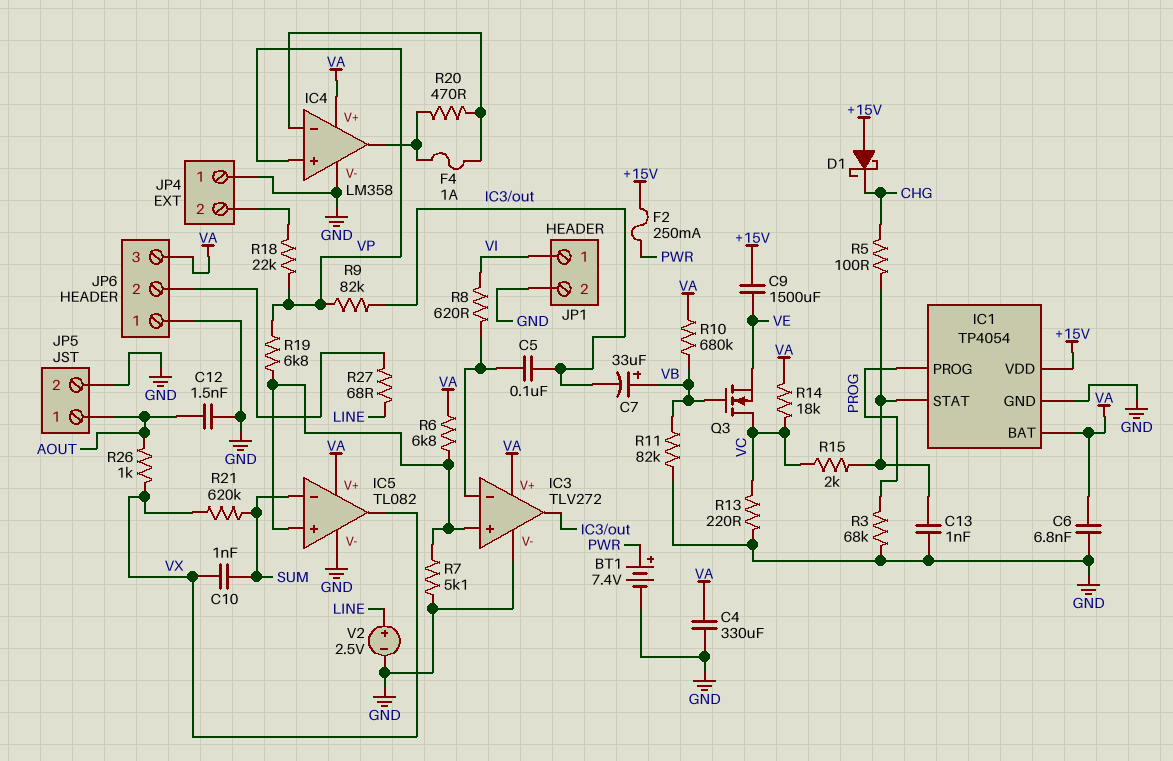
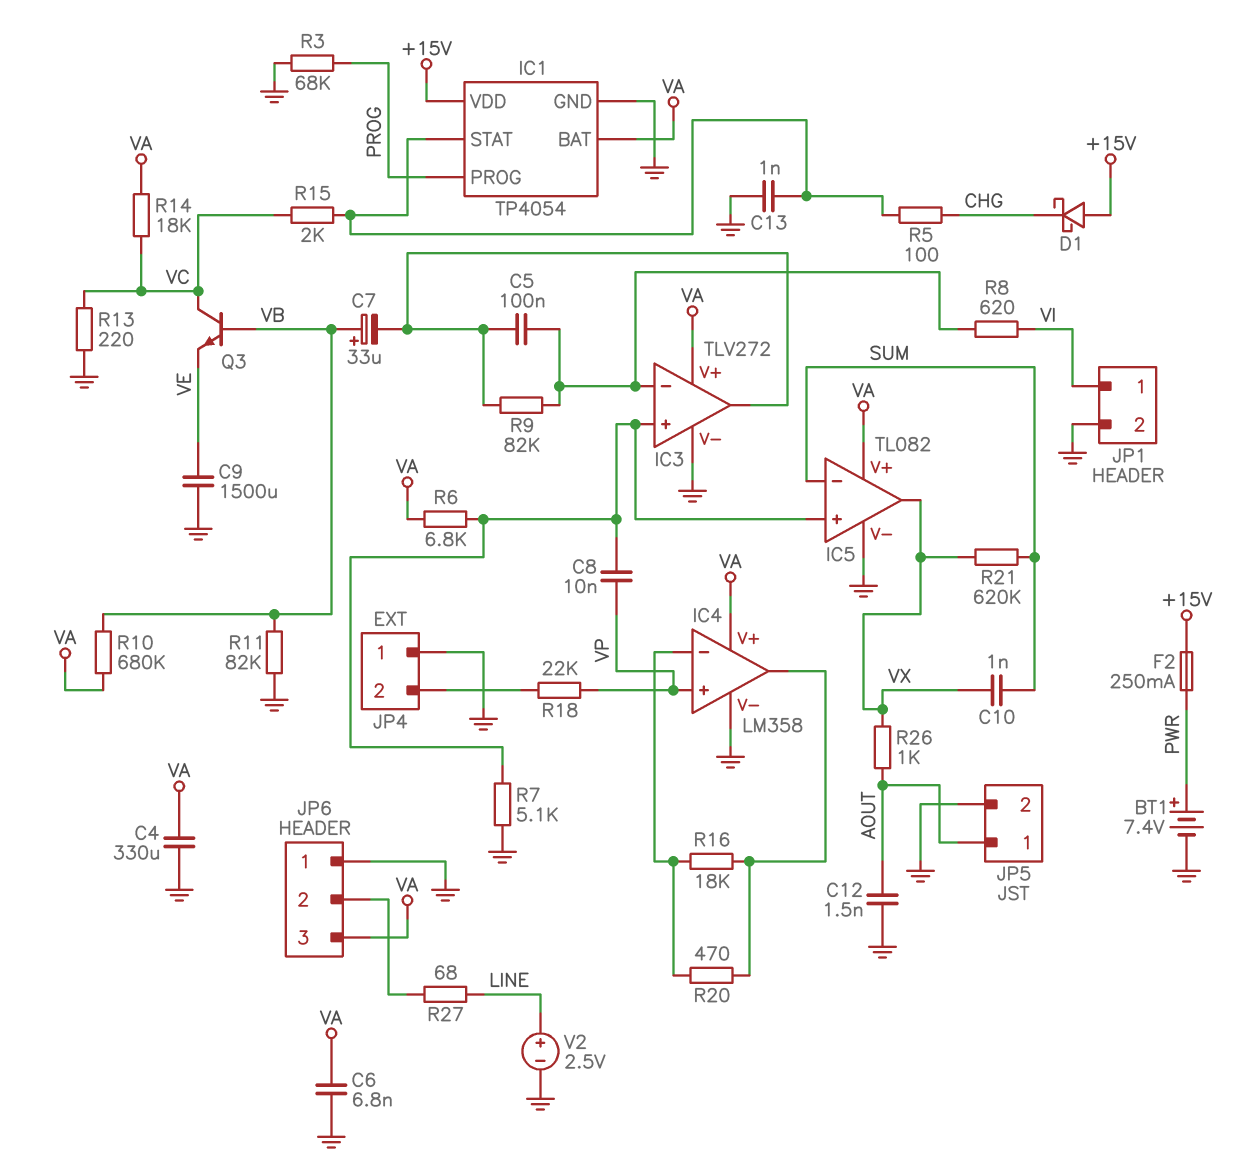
C8: none -> 10nF (IC3/in+, VP)
C9: 1500uF (+15V, VE) -> 1500uF (GND, VE)
F4: 1A (IC4/in-, IC4/out) -> none
Q3: NMOS (G VB, D VC, S VE) -> NPN (B VB, C VC, E VE)
R9: 82k (IC3/out, VP) -> 82k (IC3/in-, IC3/out)
R16: none -> 18k (IC4/in-, IC4/out)
R19: 6.8k (IC3/in+, VP) -> none

